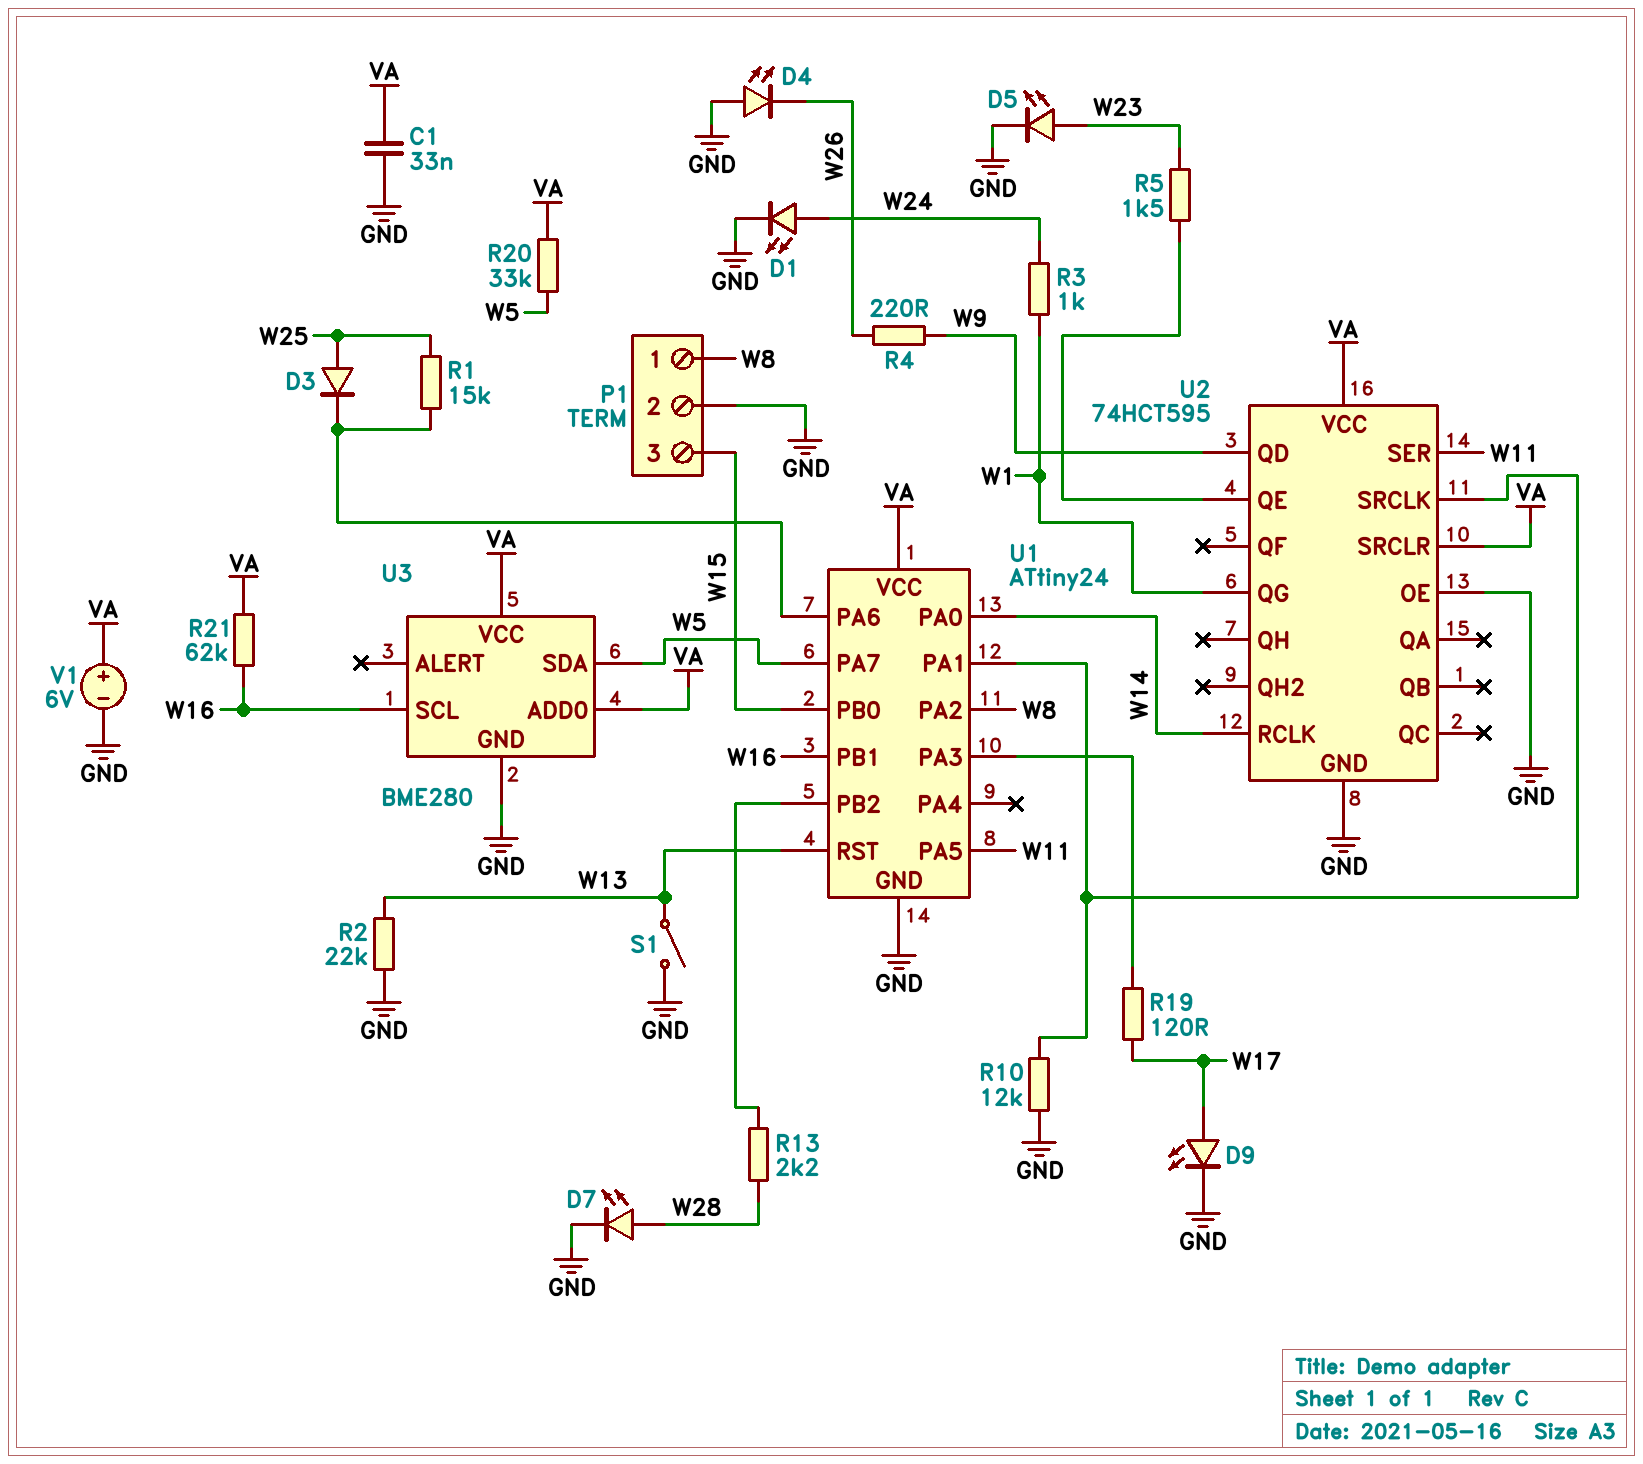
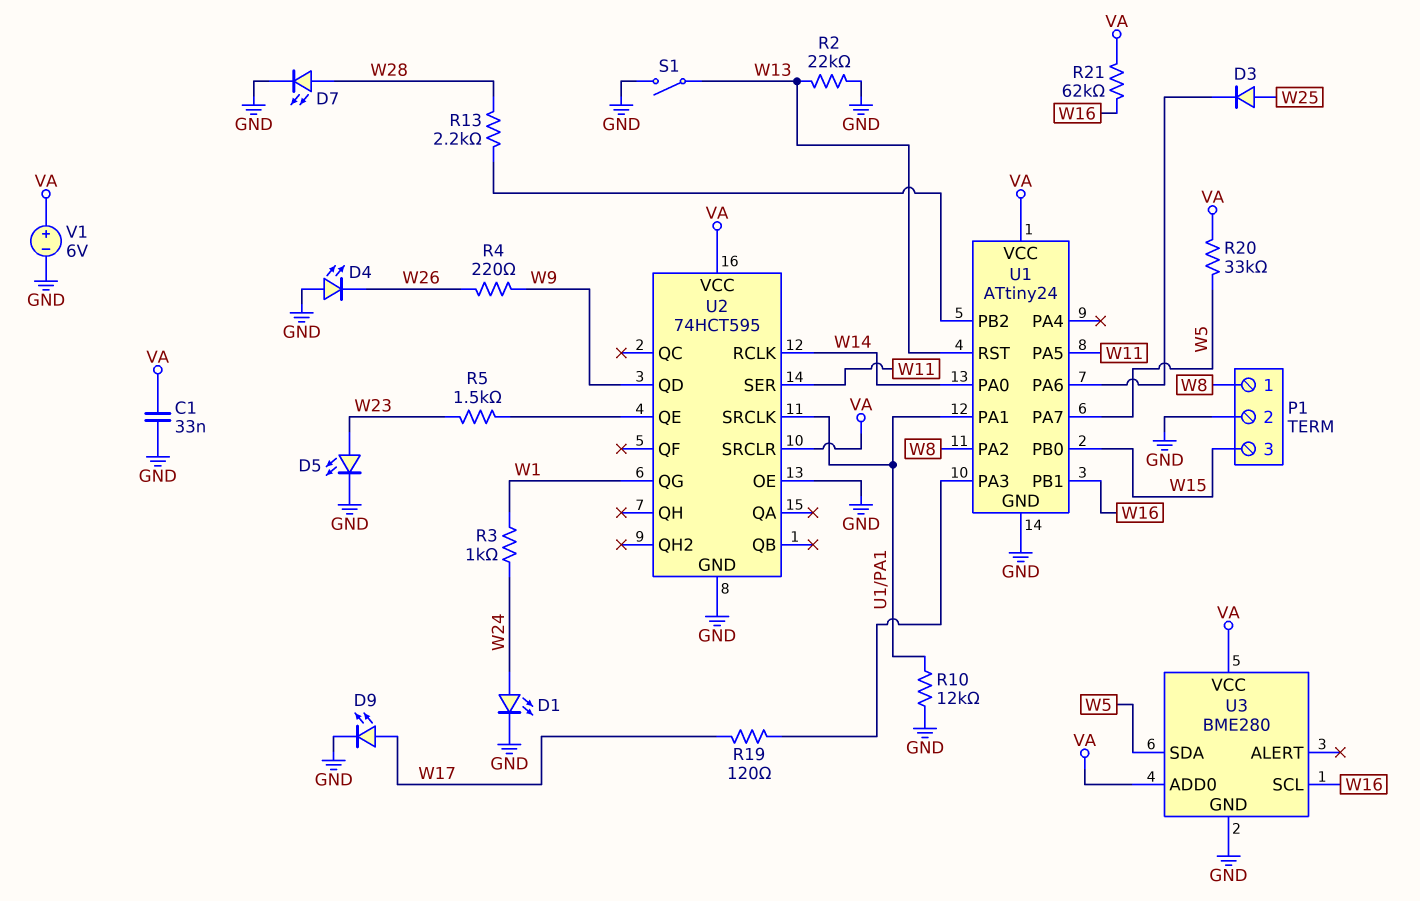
R1: 15k (U1/PA6, W25) -> none

